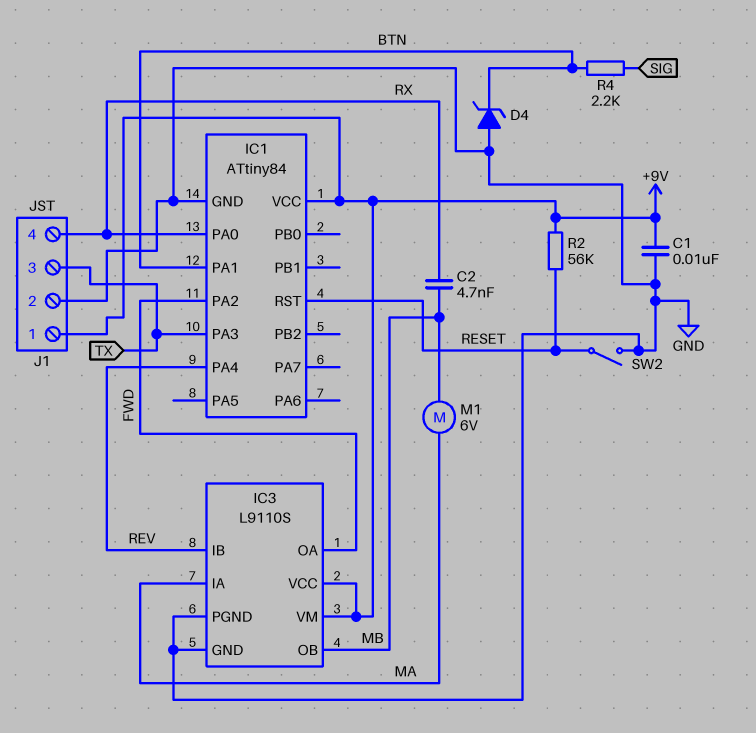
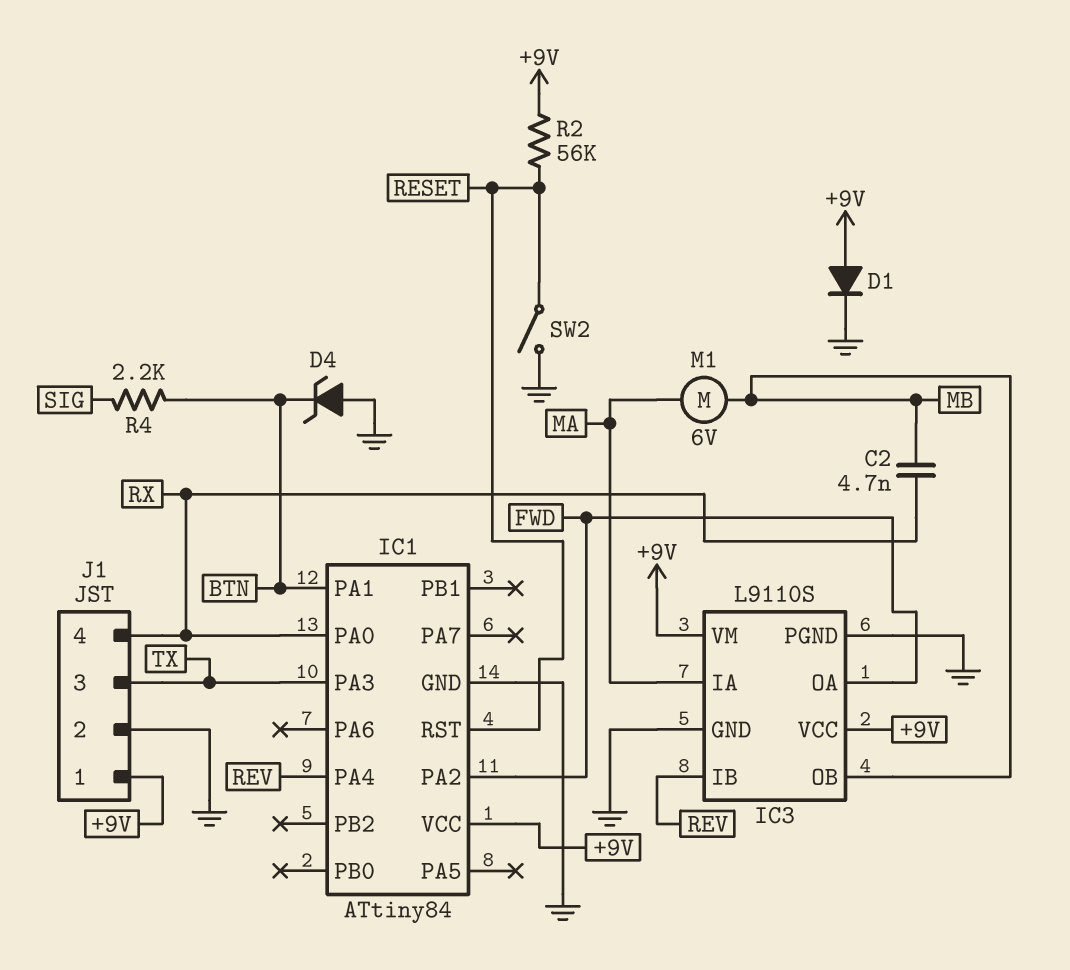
C1: 10nF (+9V, GND) -> none
D1: none -> diode (A +9V, K GND)

